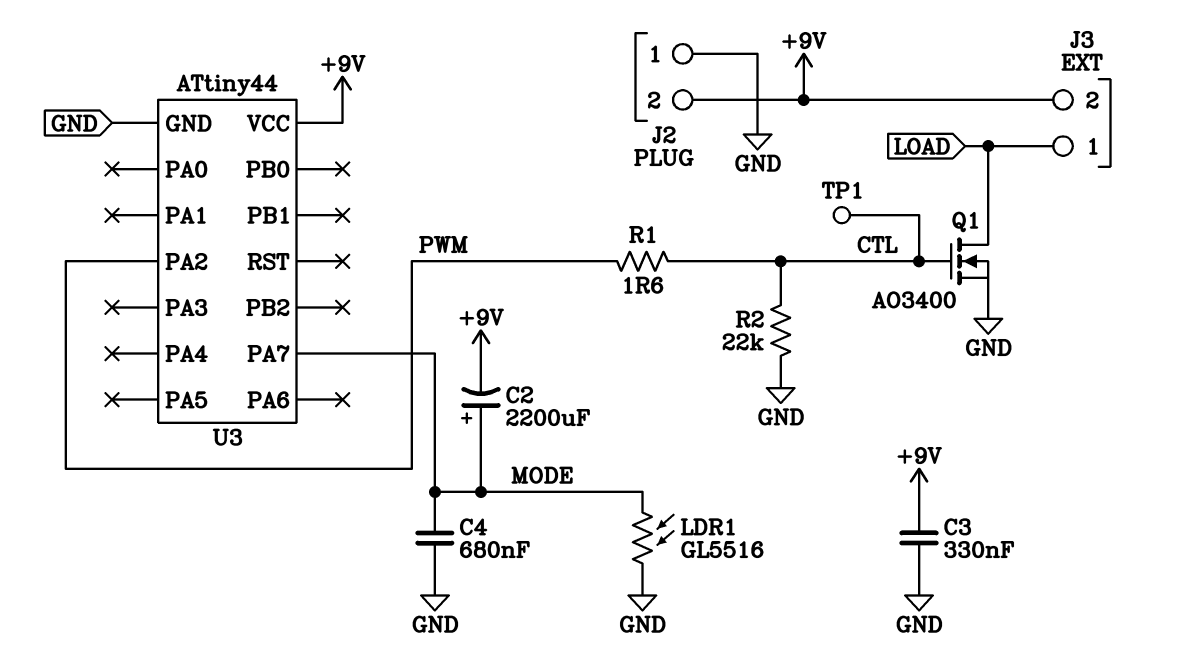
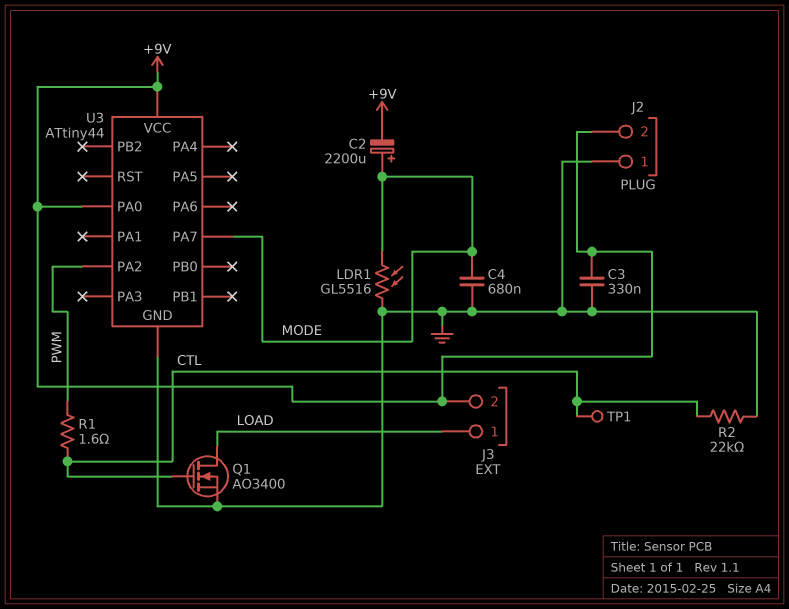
U3 pin PA0: none -> +9V

